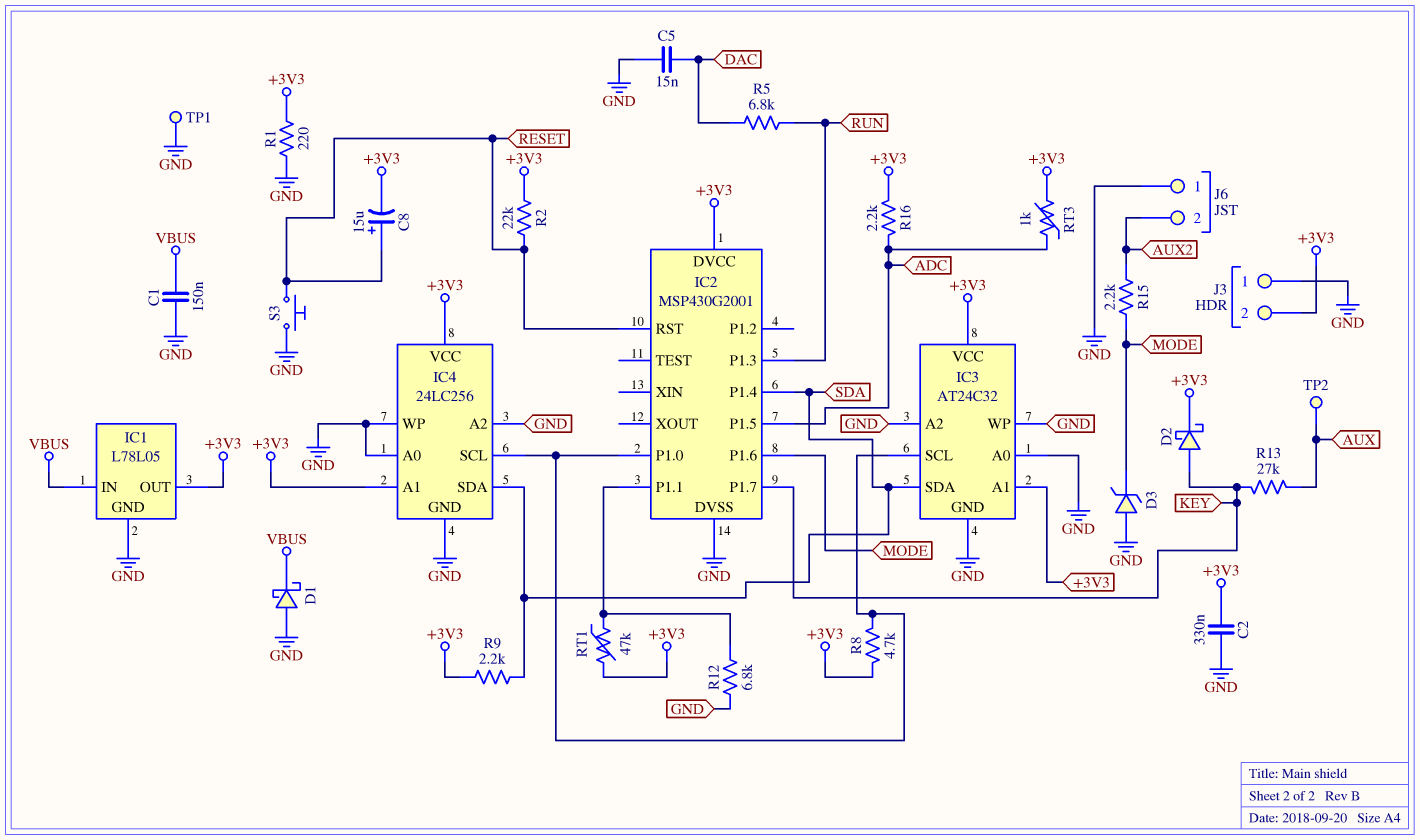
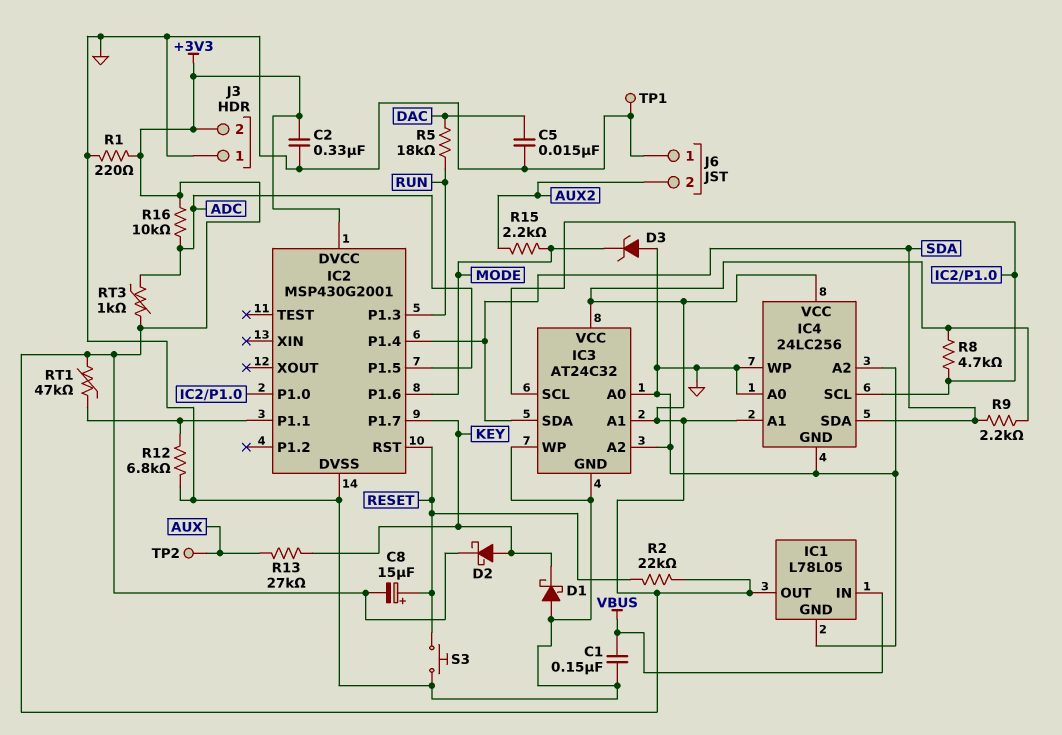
D1: schottky (A GND, K VBUS) -> schottky (A GND, K KEY)
R5: 6.8k (DAC, RUN) -> 18k (DAC, RUN)
R16: 2.2k (+3V3, ADC) -> 10k (+3V3, ADC)

